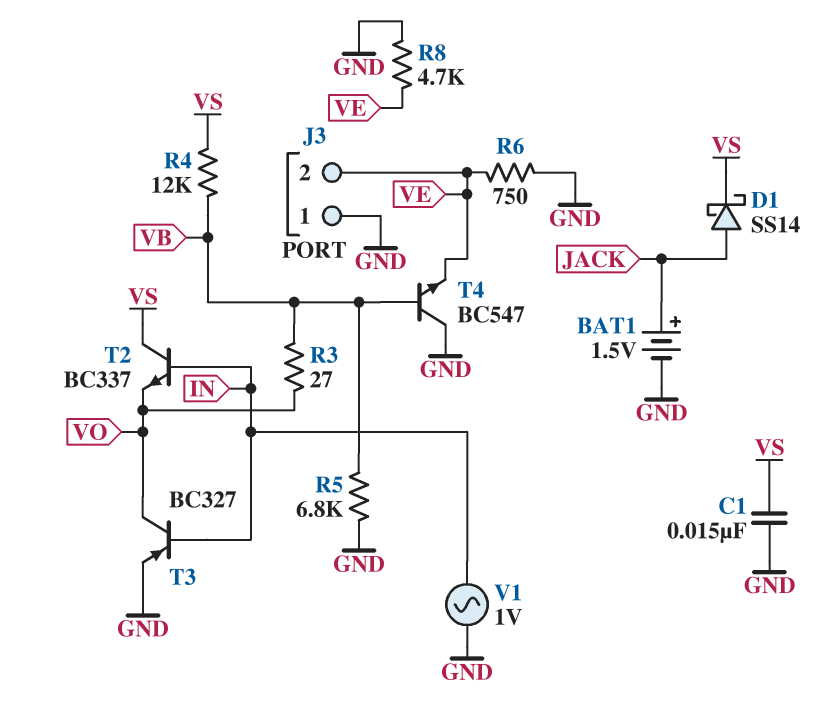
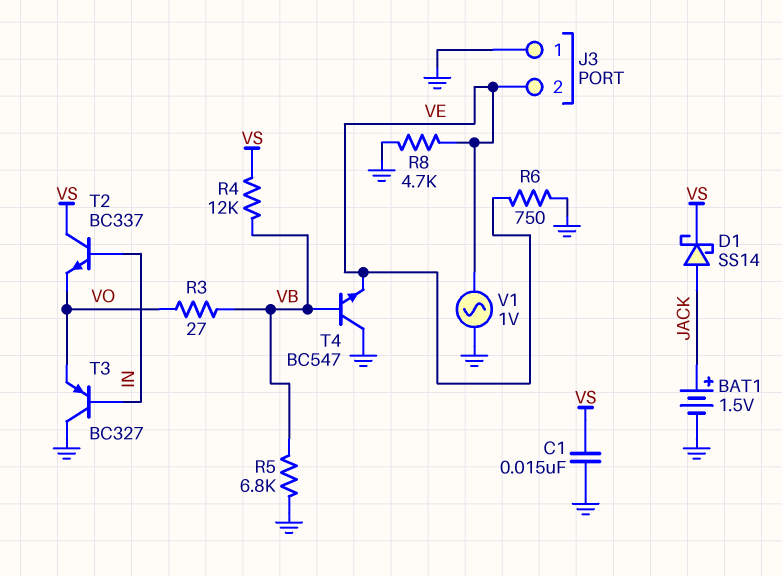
T3: PNP BC327 (B IN, C VO, E GND) -> PNP BC327 (B IN, C GND, E VO)
V1: AC 1V (GND, IN) -> AC 1V (GND, VE)

